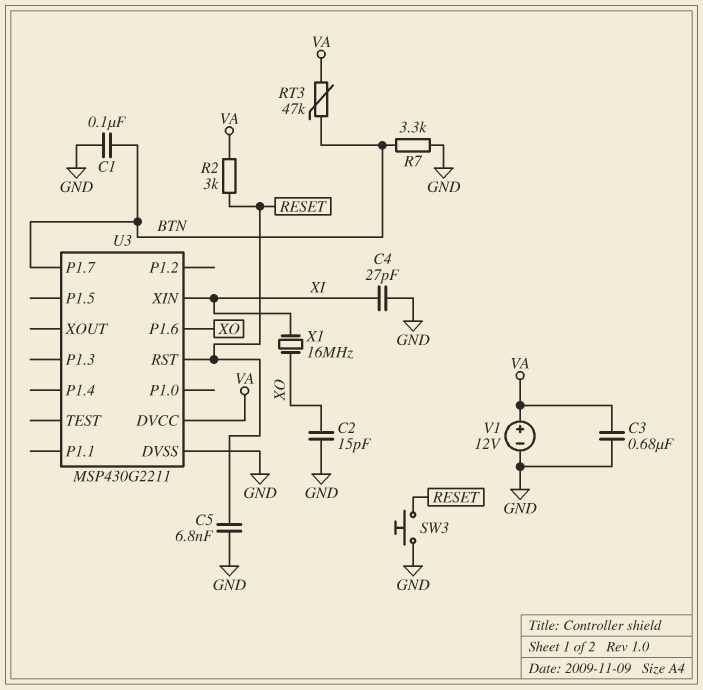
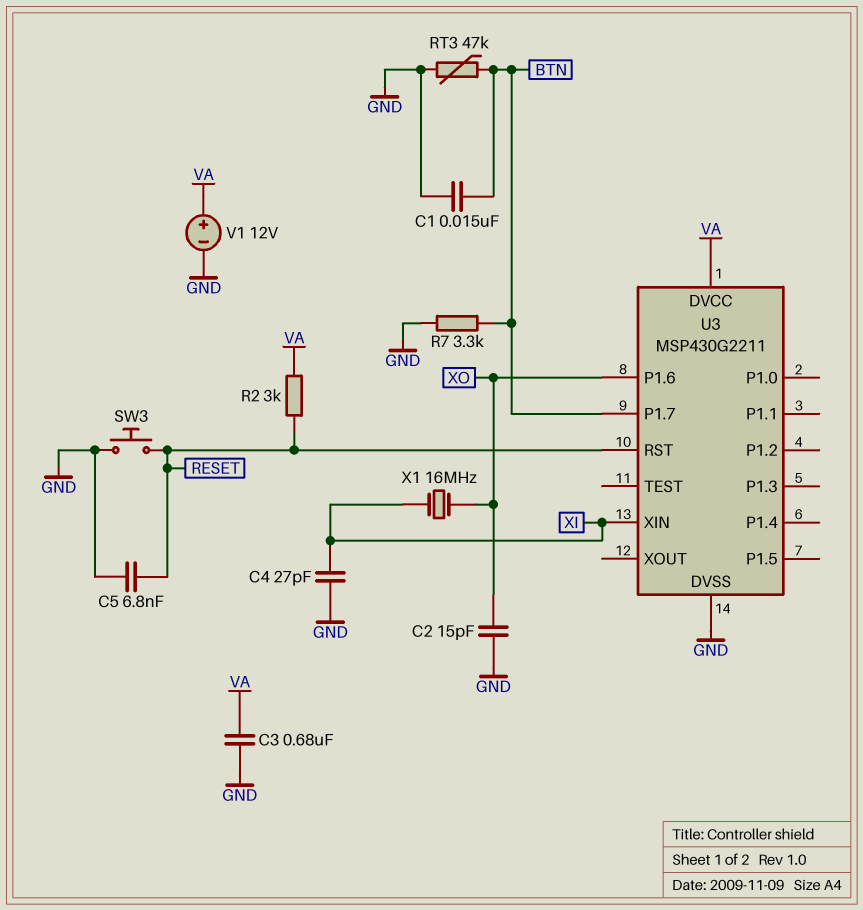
C1: 100nF (BTN, GND) -> 15nF (BTN, GND)
RT3: 47k (BTN, VA) -> 47k (BTN, GND)

